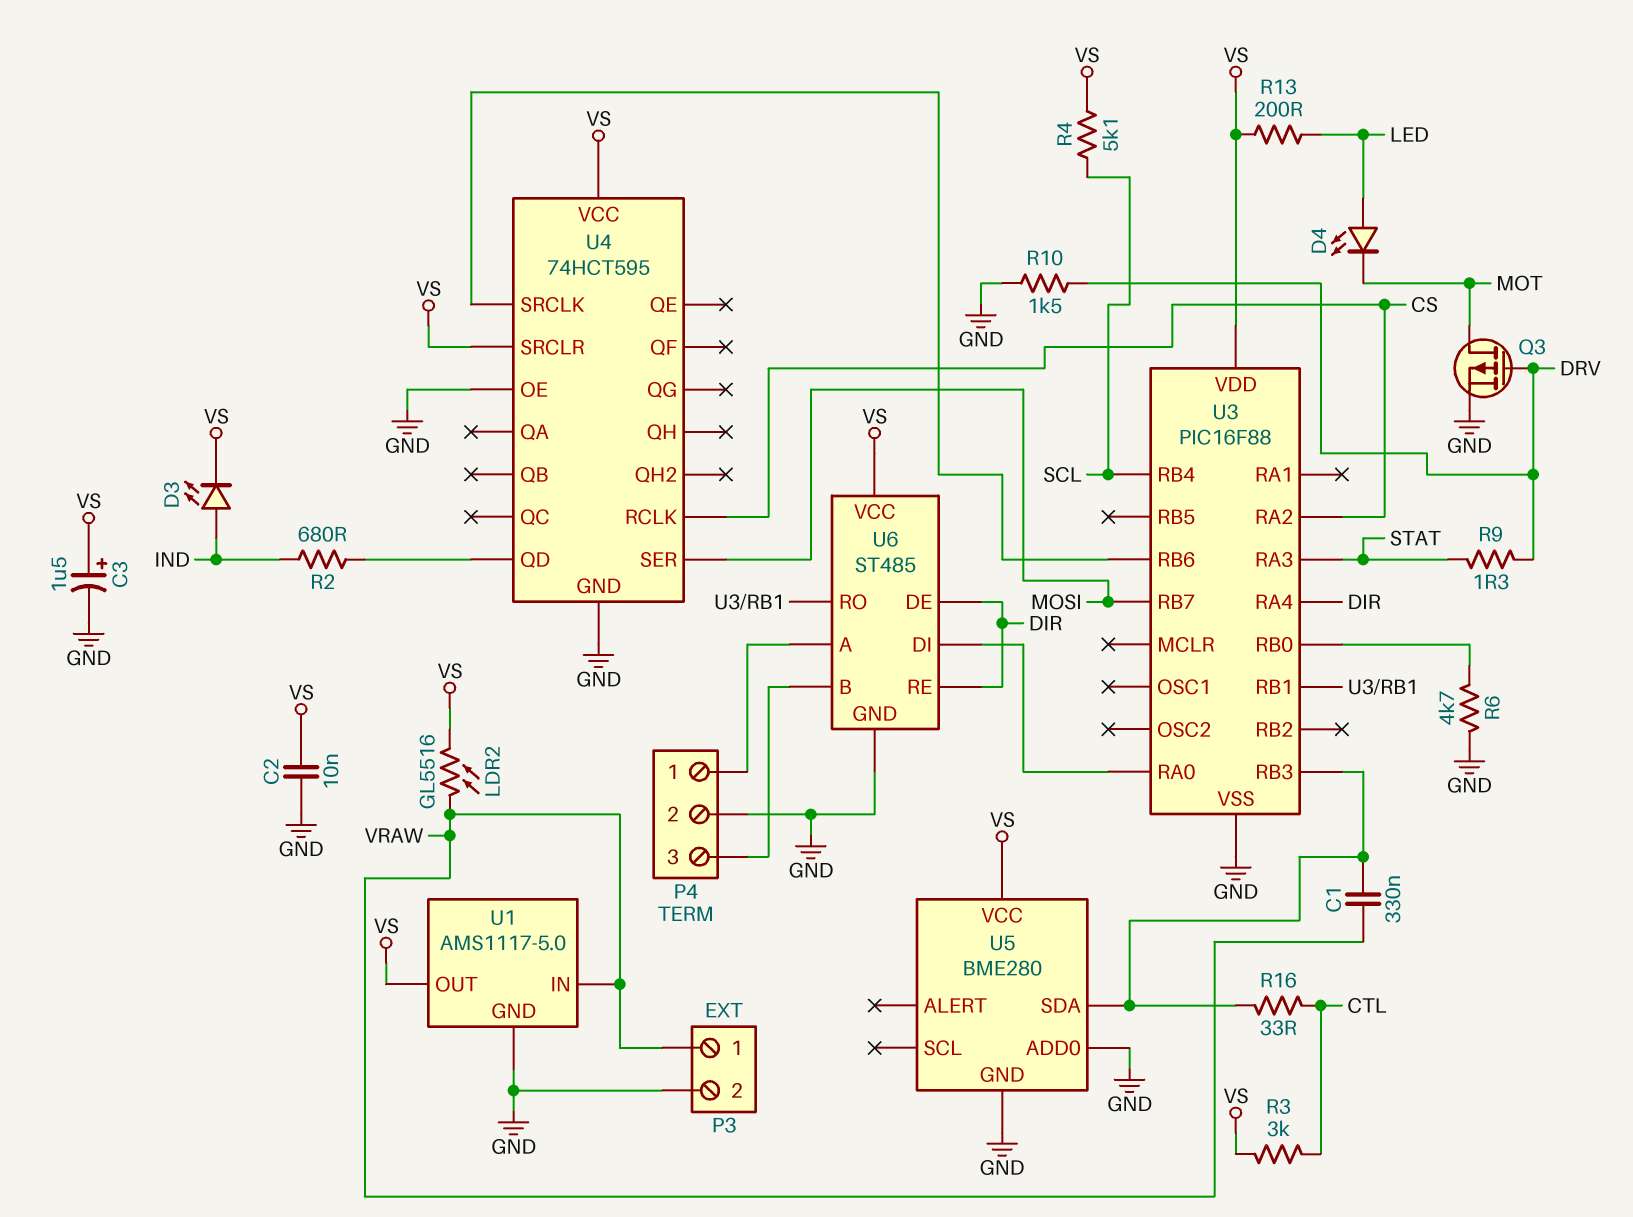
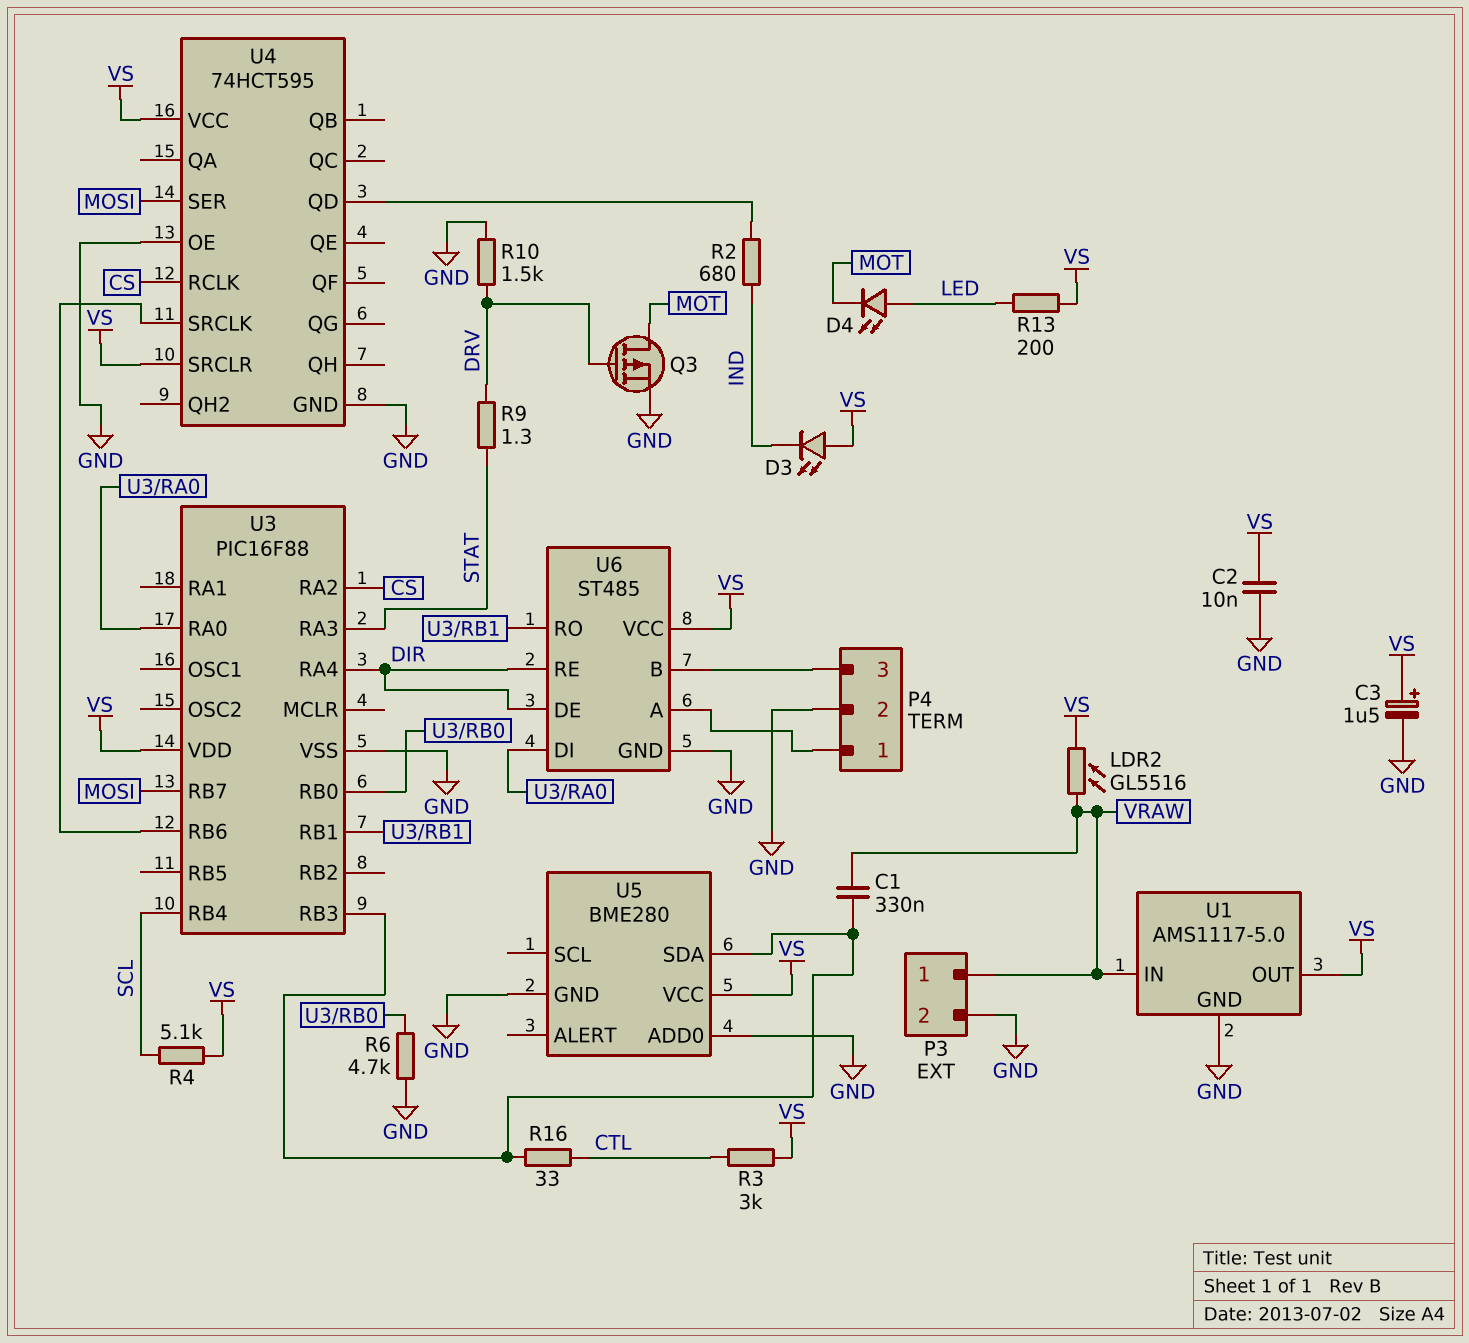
D3: LED (A IND, K VS) -> LED (A VS, K IND)

